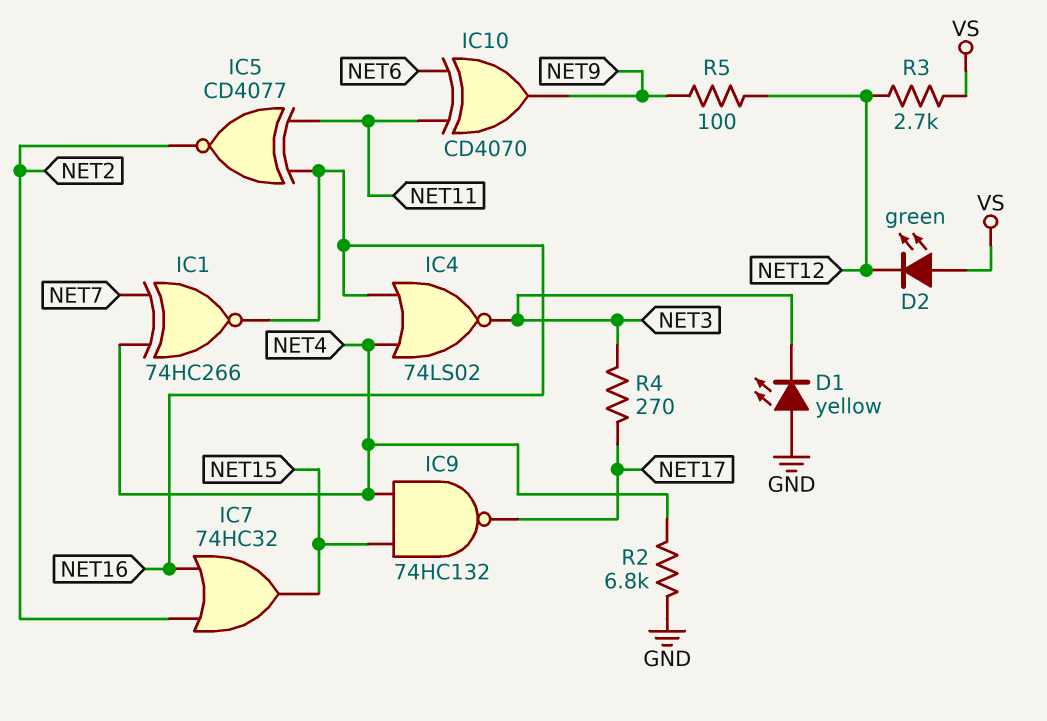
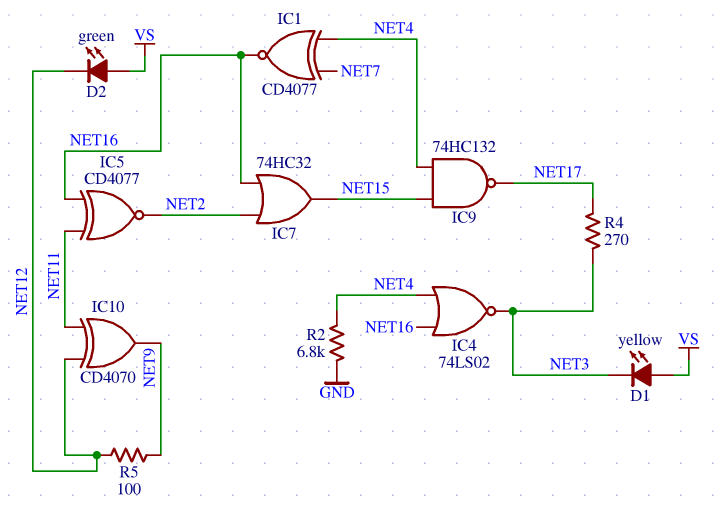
D1: LED yellow (A GND, K NET3) -> LED yellow (A VS, K NET3)
IC1: XNOR 74HC266 (in NET4, in NET7, out NET16) -> XNOR CD4077 (in NET4, in NET7, out NET16)
IC10: XOR CD4070 (in NET6, in NET11, out NET9) -> XOR CD4070 (in NET11, in NET12, out NET9)
R3: 2.7k (NET12, VS) -> none

